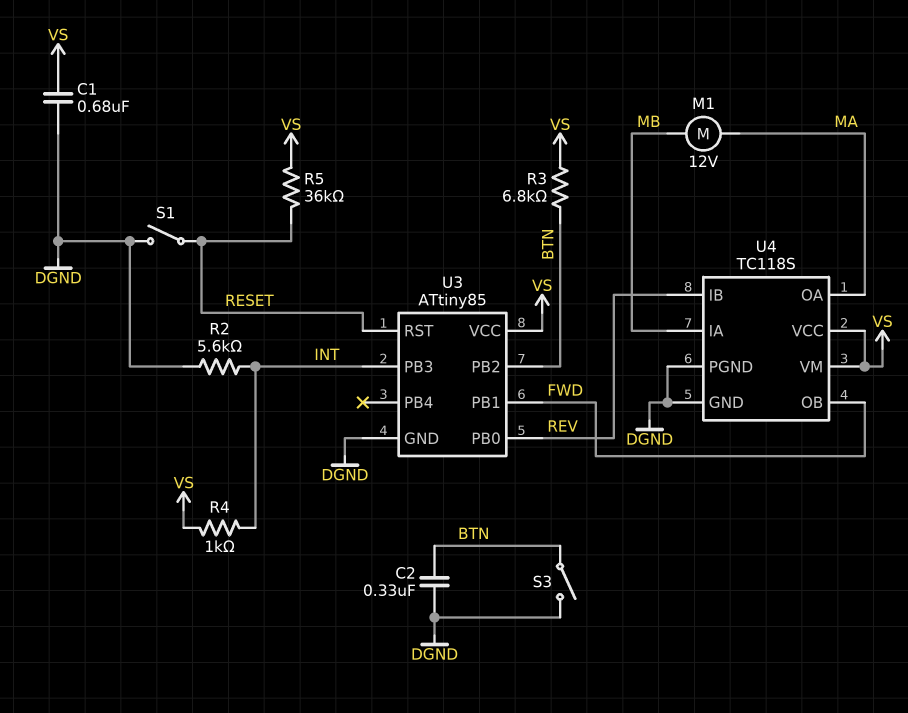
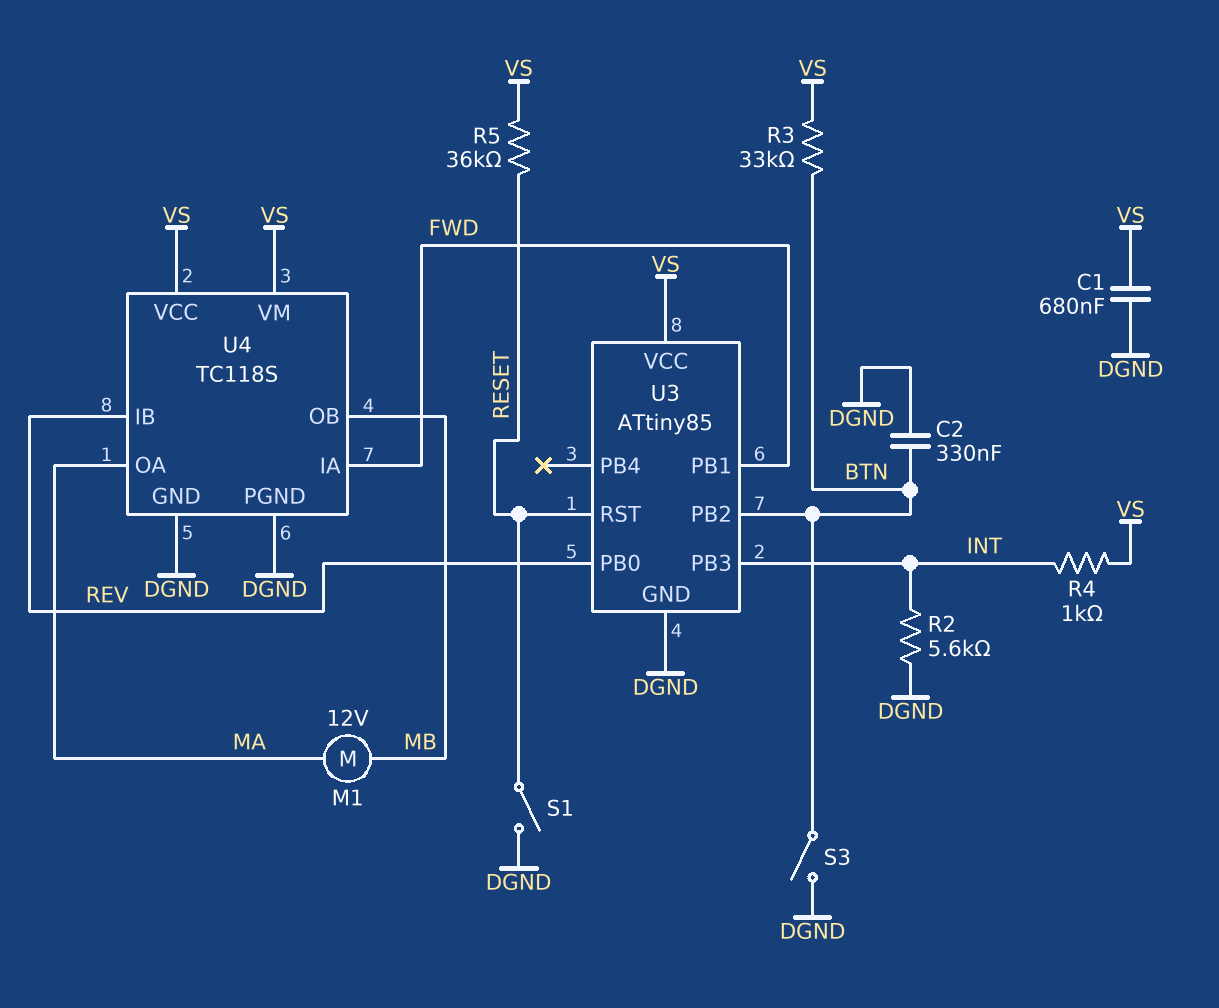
R3: 6.8k (BTN, VS) -> 33k (BTN, VS)
U4 pin IA: MB -> FWD
U4 pin OB: FWD -> MB

